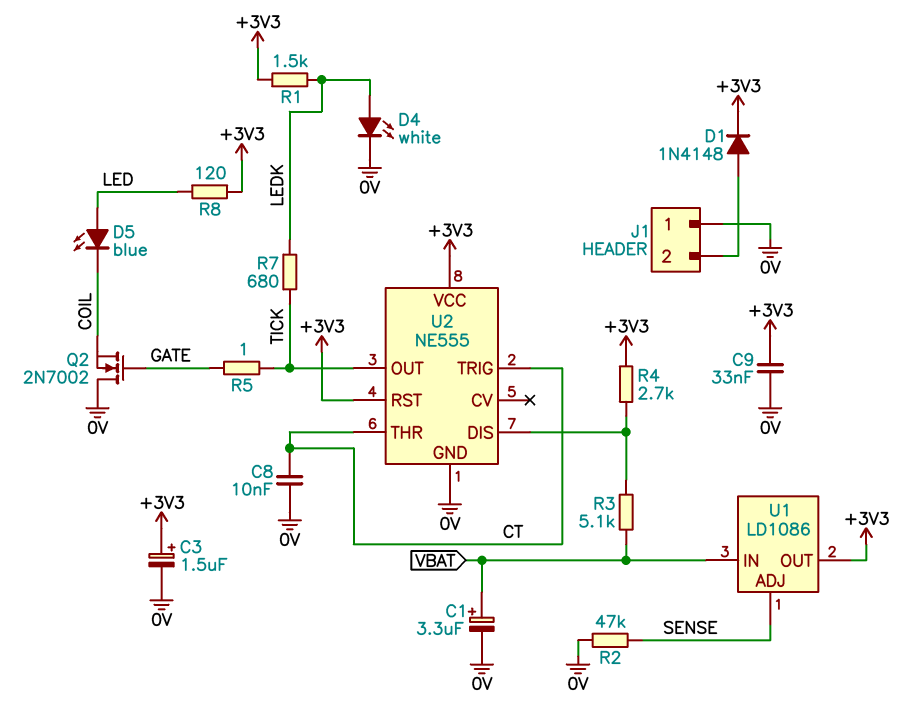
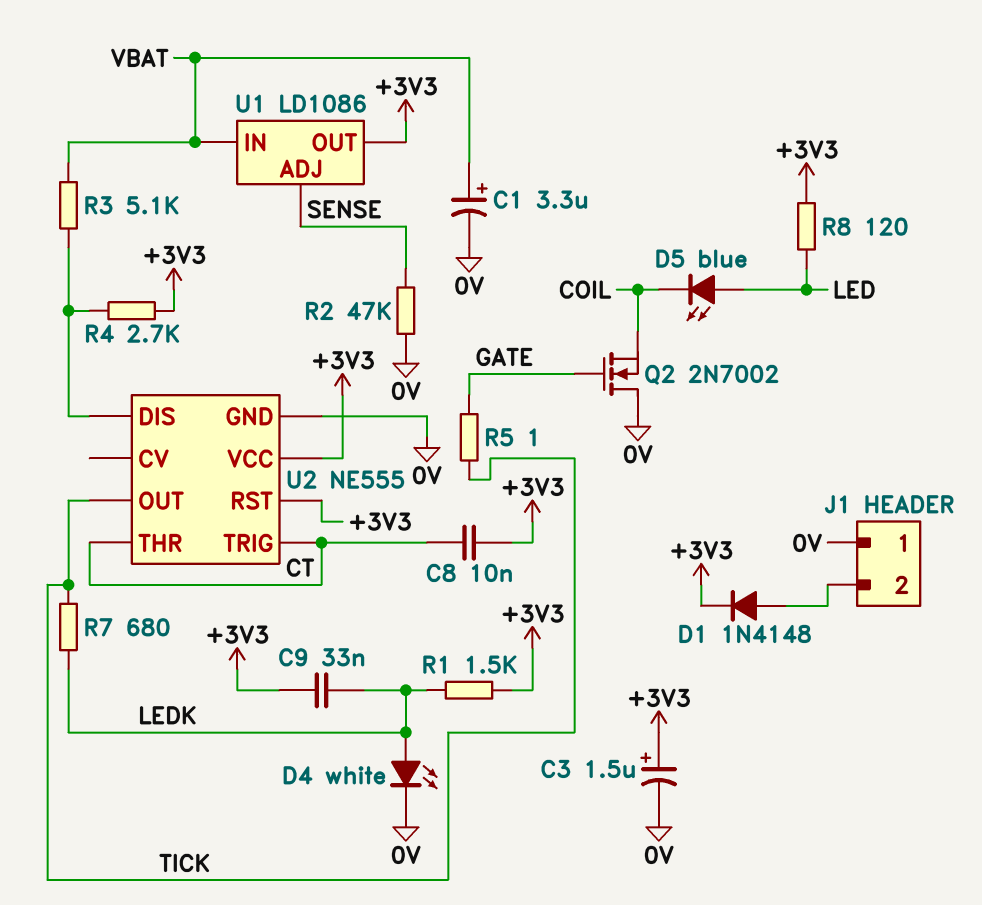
C8: 10nF (0V, CT) -> 10nF (+3V3, CT)
C9: 33nF (+3V3, 0V) -> 33nF (+3V3, LEDK)

